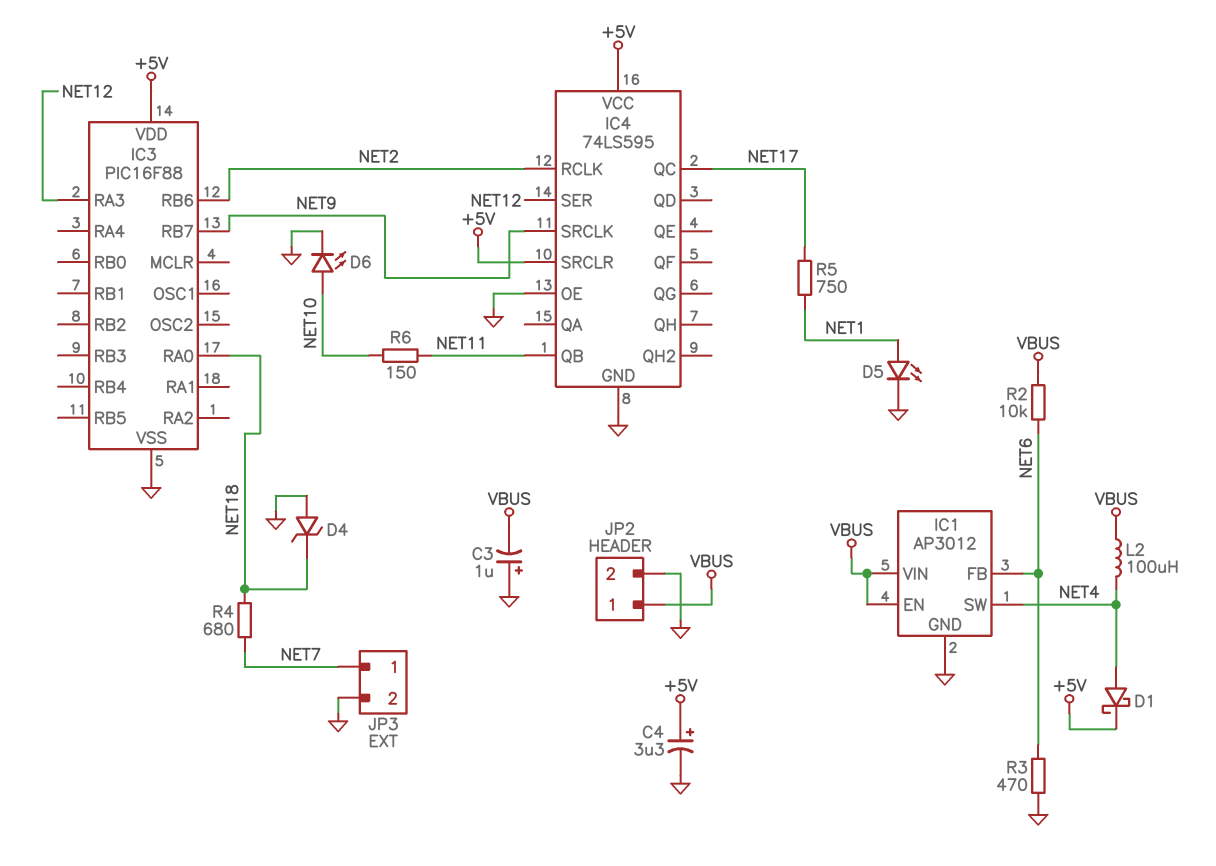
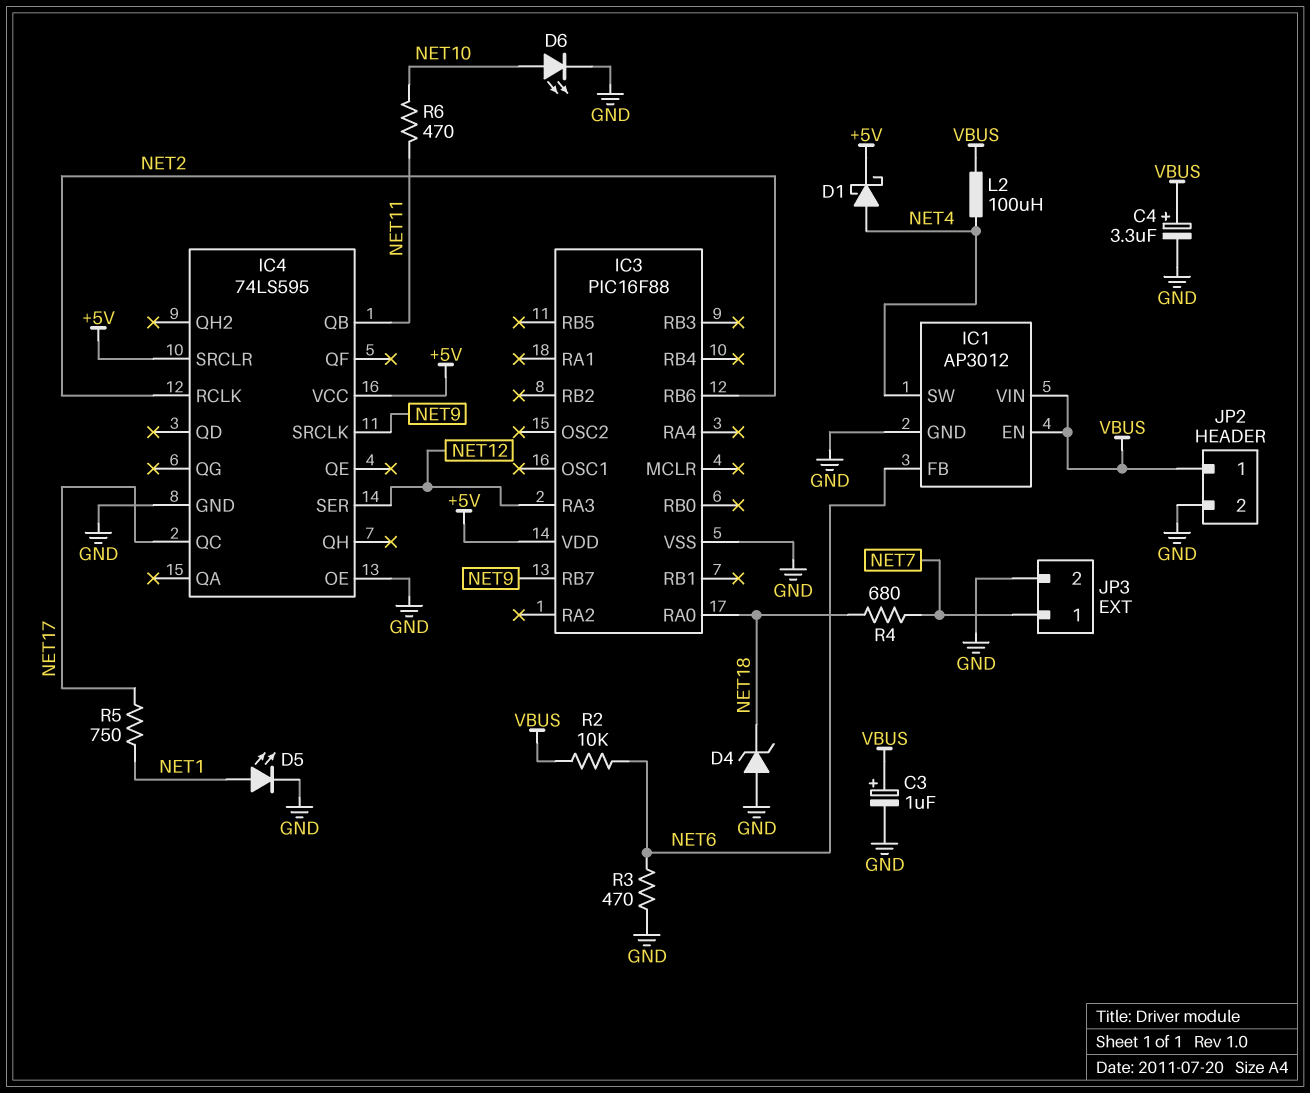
C3: 1uF (plus GND, minus VBUS) -> 1uF (plus VBUS, minus GND)
C4: 3.3uF (plus +5V, minus GND) -> 3.3uF (plus VBUS, minus GND)
R6: 150 (NET10, NET11) -> 470 (NET10, NET11)

